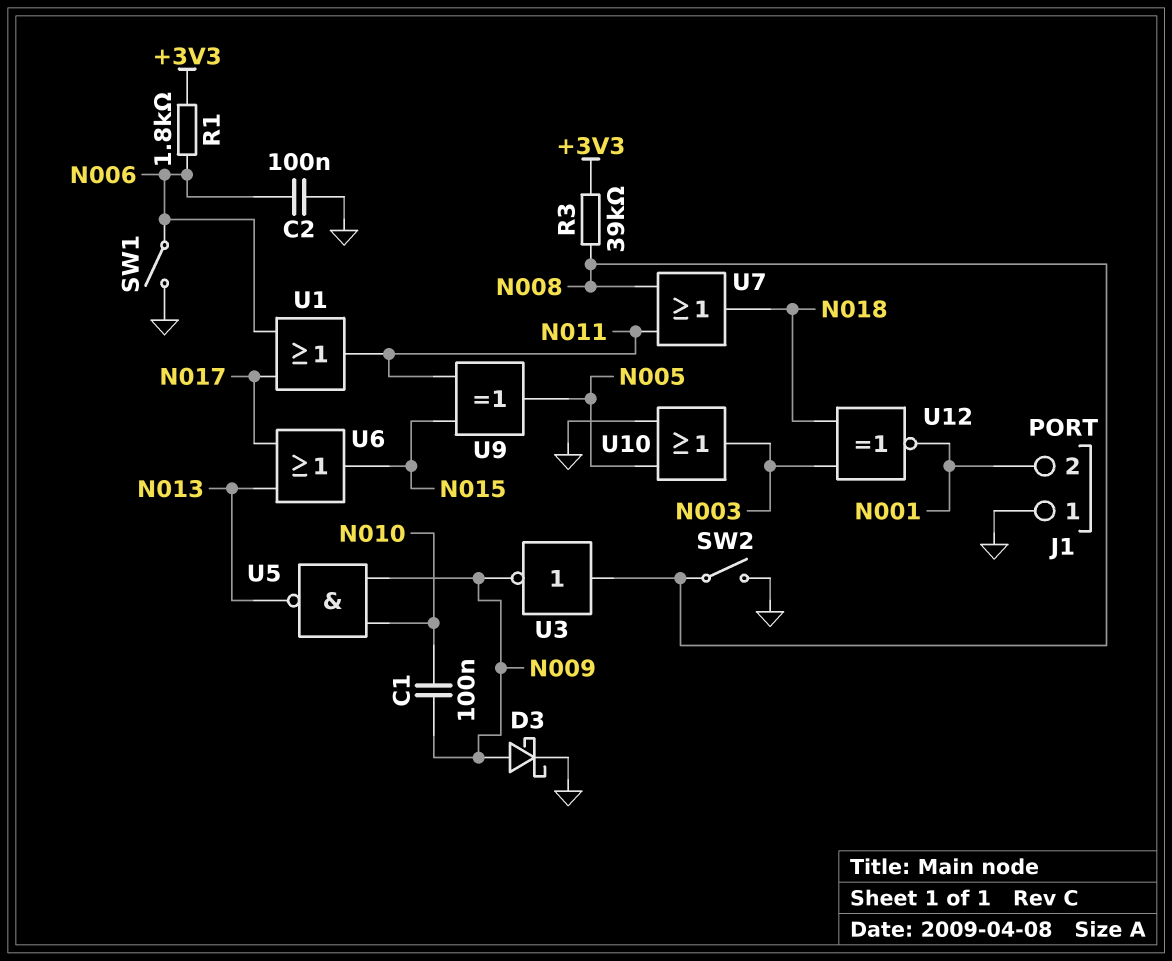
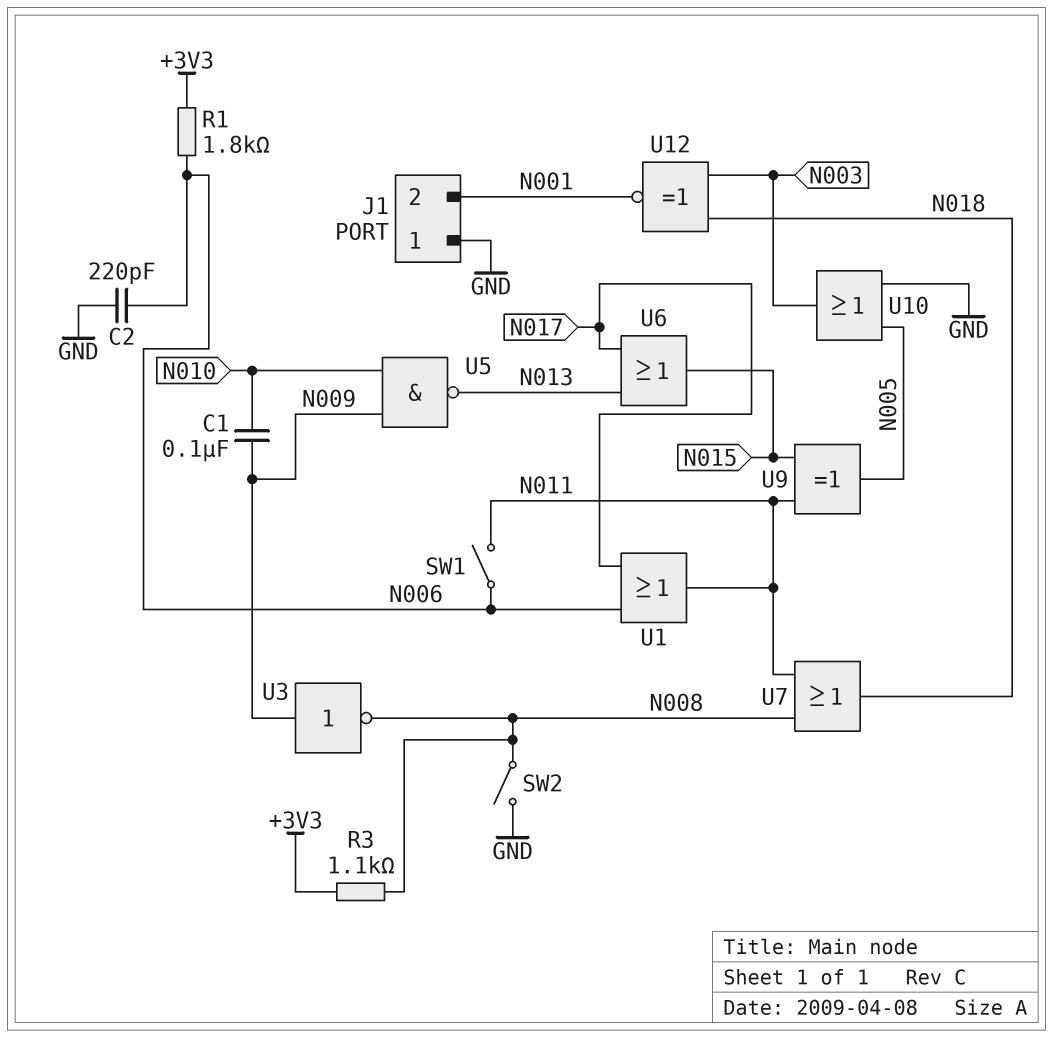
C2: 100nF (GND, N006) -> 220pF (GND, N006)
D3: schottky (A N009, K GND) -> none
R3: 39k (+3V3, N008) -> 1.1k (+3V3, N008)
SW1: switch (GND, N006) -> switch (N006, N011)
U3: NOT (in N008, out N009) -> NOT (in N009, out N008)

